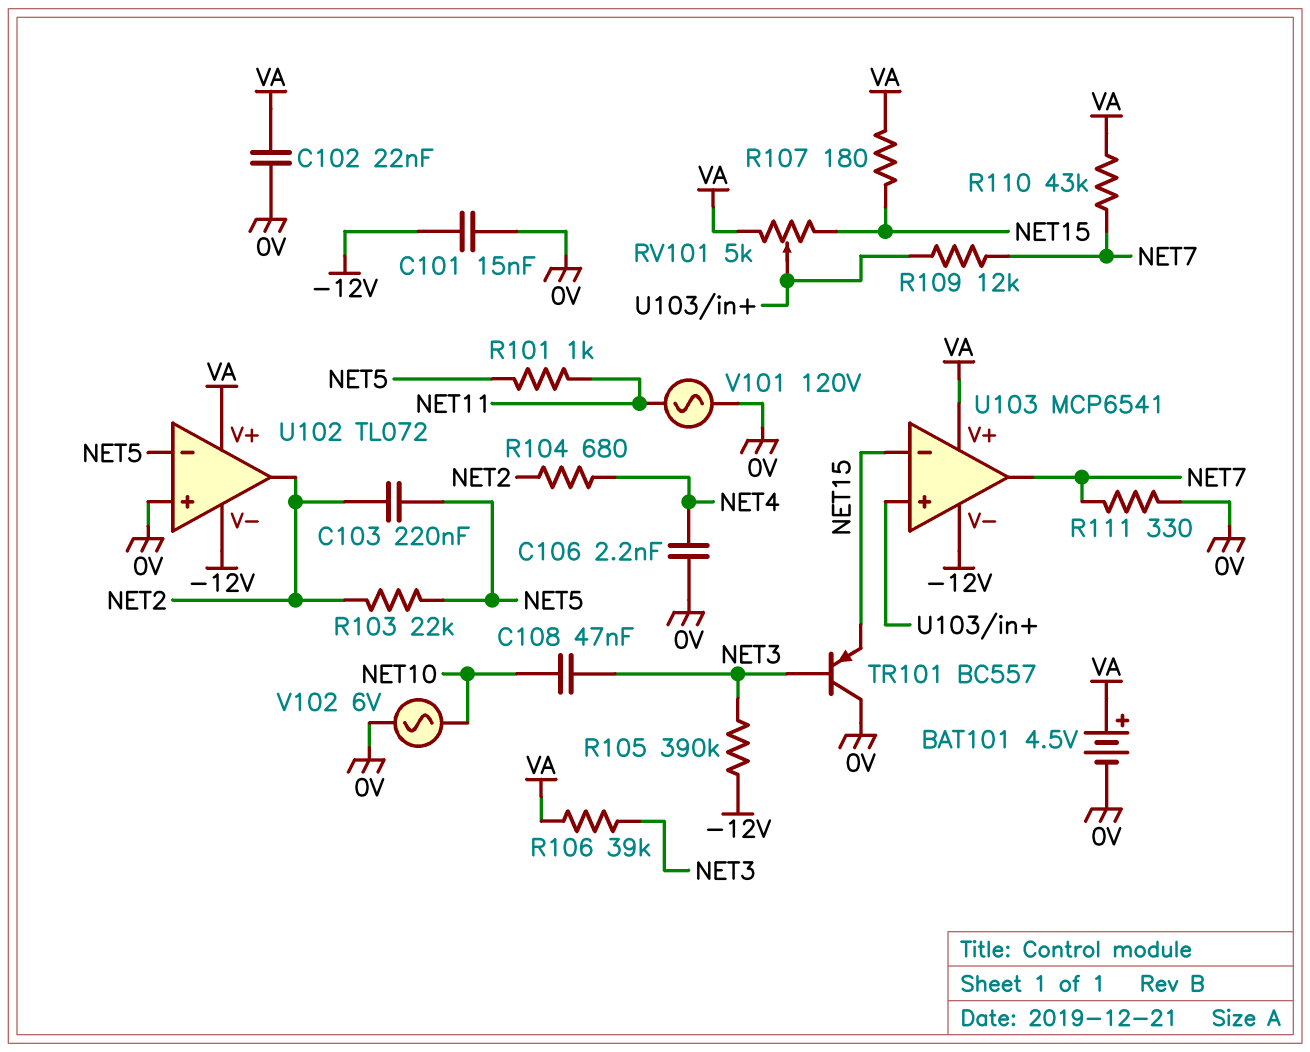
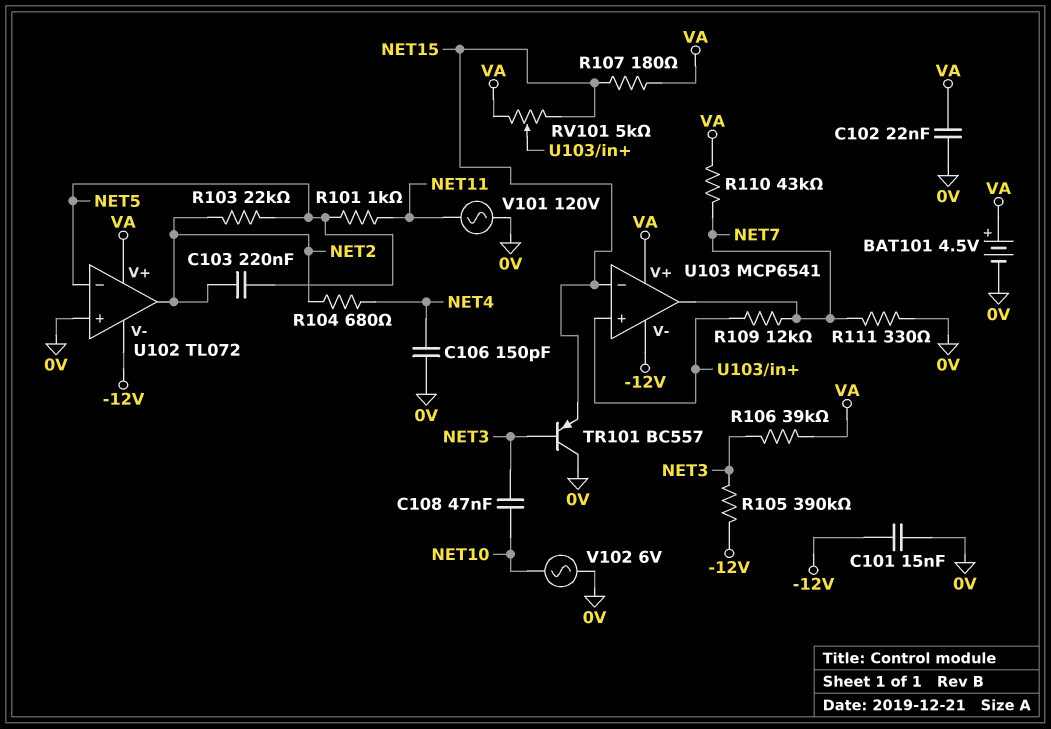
C106: 2.2nF (0V, NET4) -> 150pF (0V, NET4)

